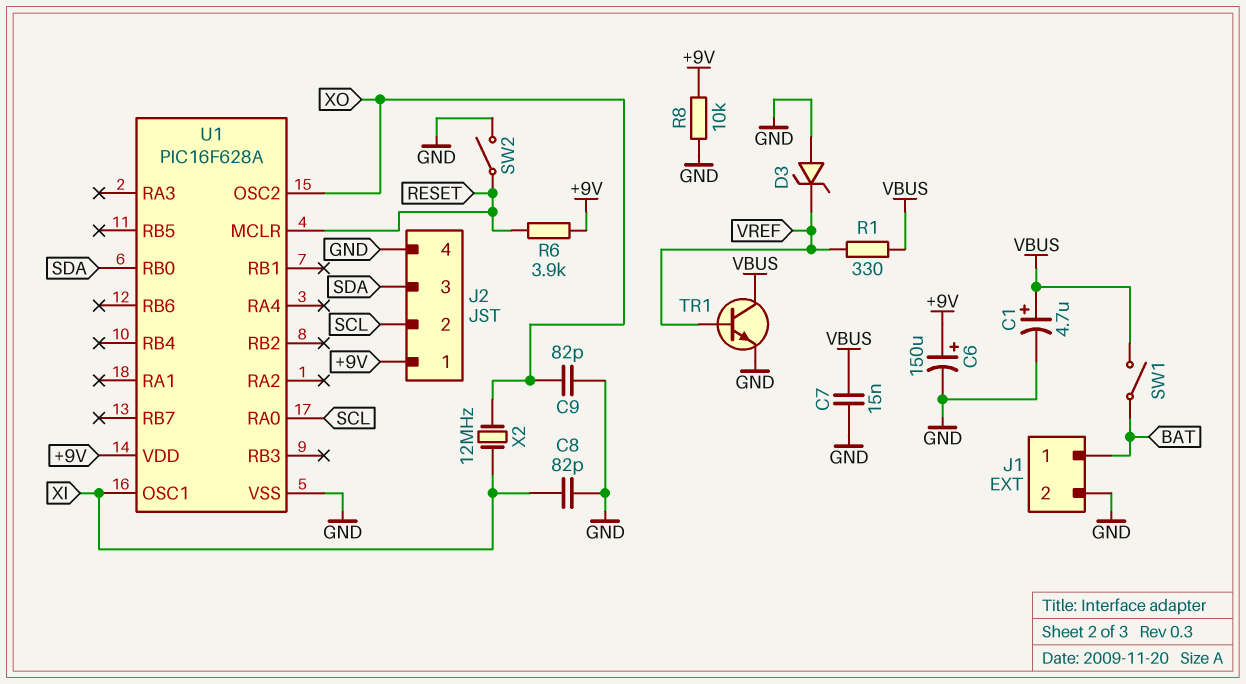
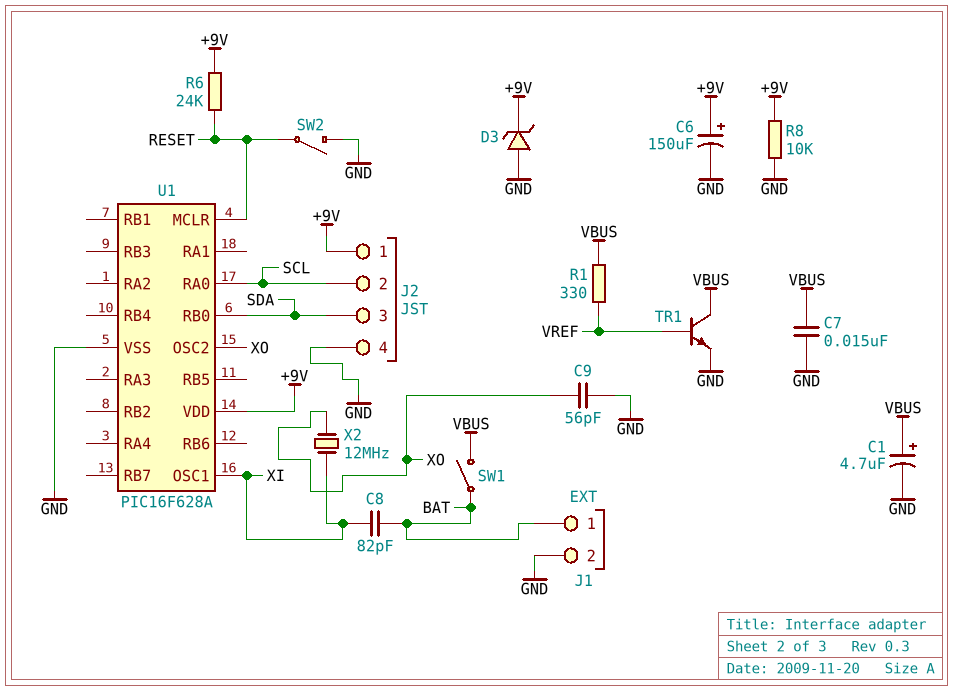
C8: 82pF (GND, XI) -> 82pF (BAT, XI)
C9: 82pF (GND, XO) -> 56pF (GND, XO)
D3: zener (A GND, K VREF) -> zener (A GND, K +9V)
R6: 3.9k (+9V, RESET) -> 24k (+9V, RESET)

